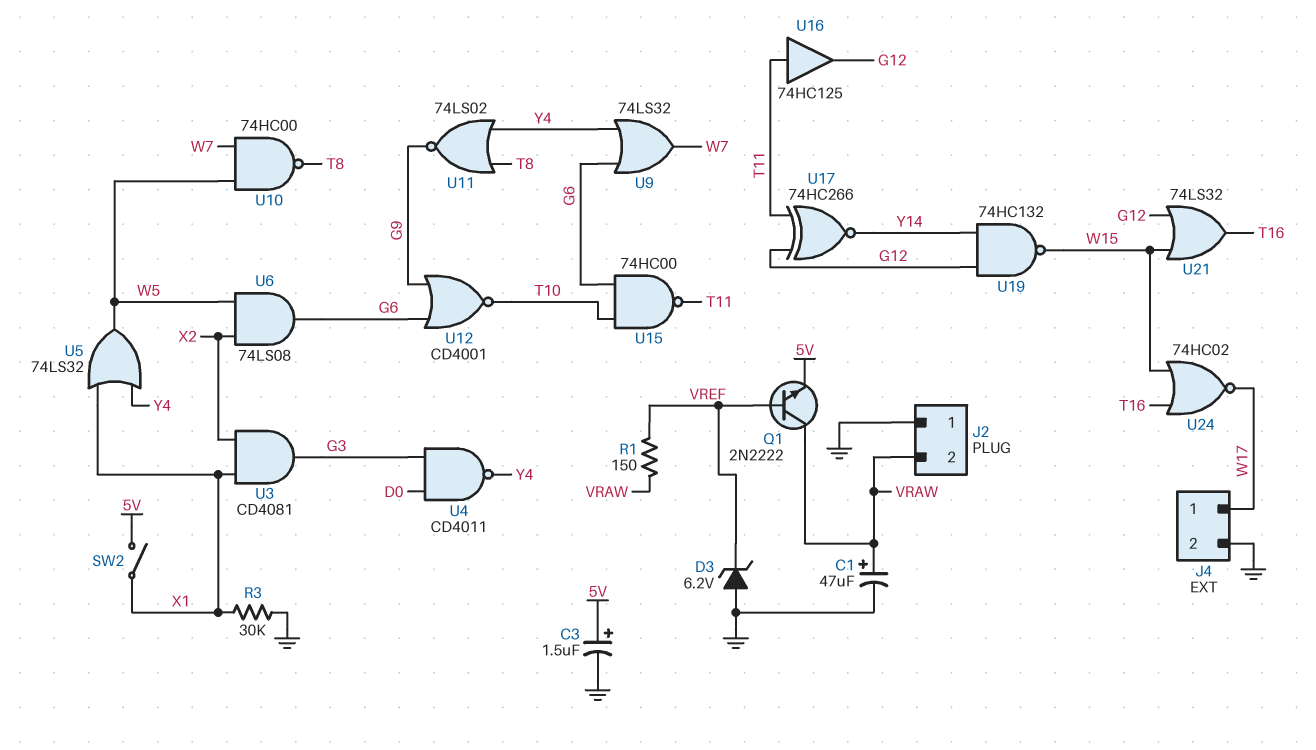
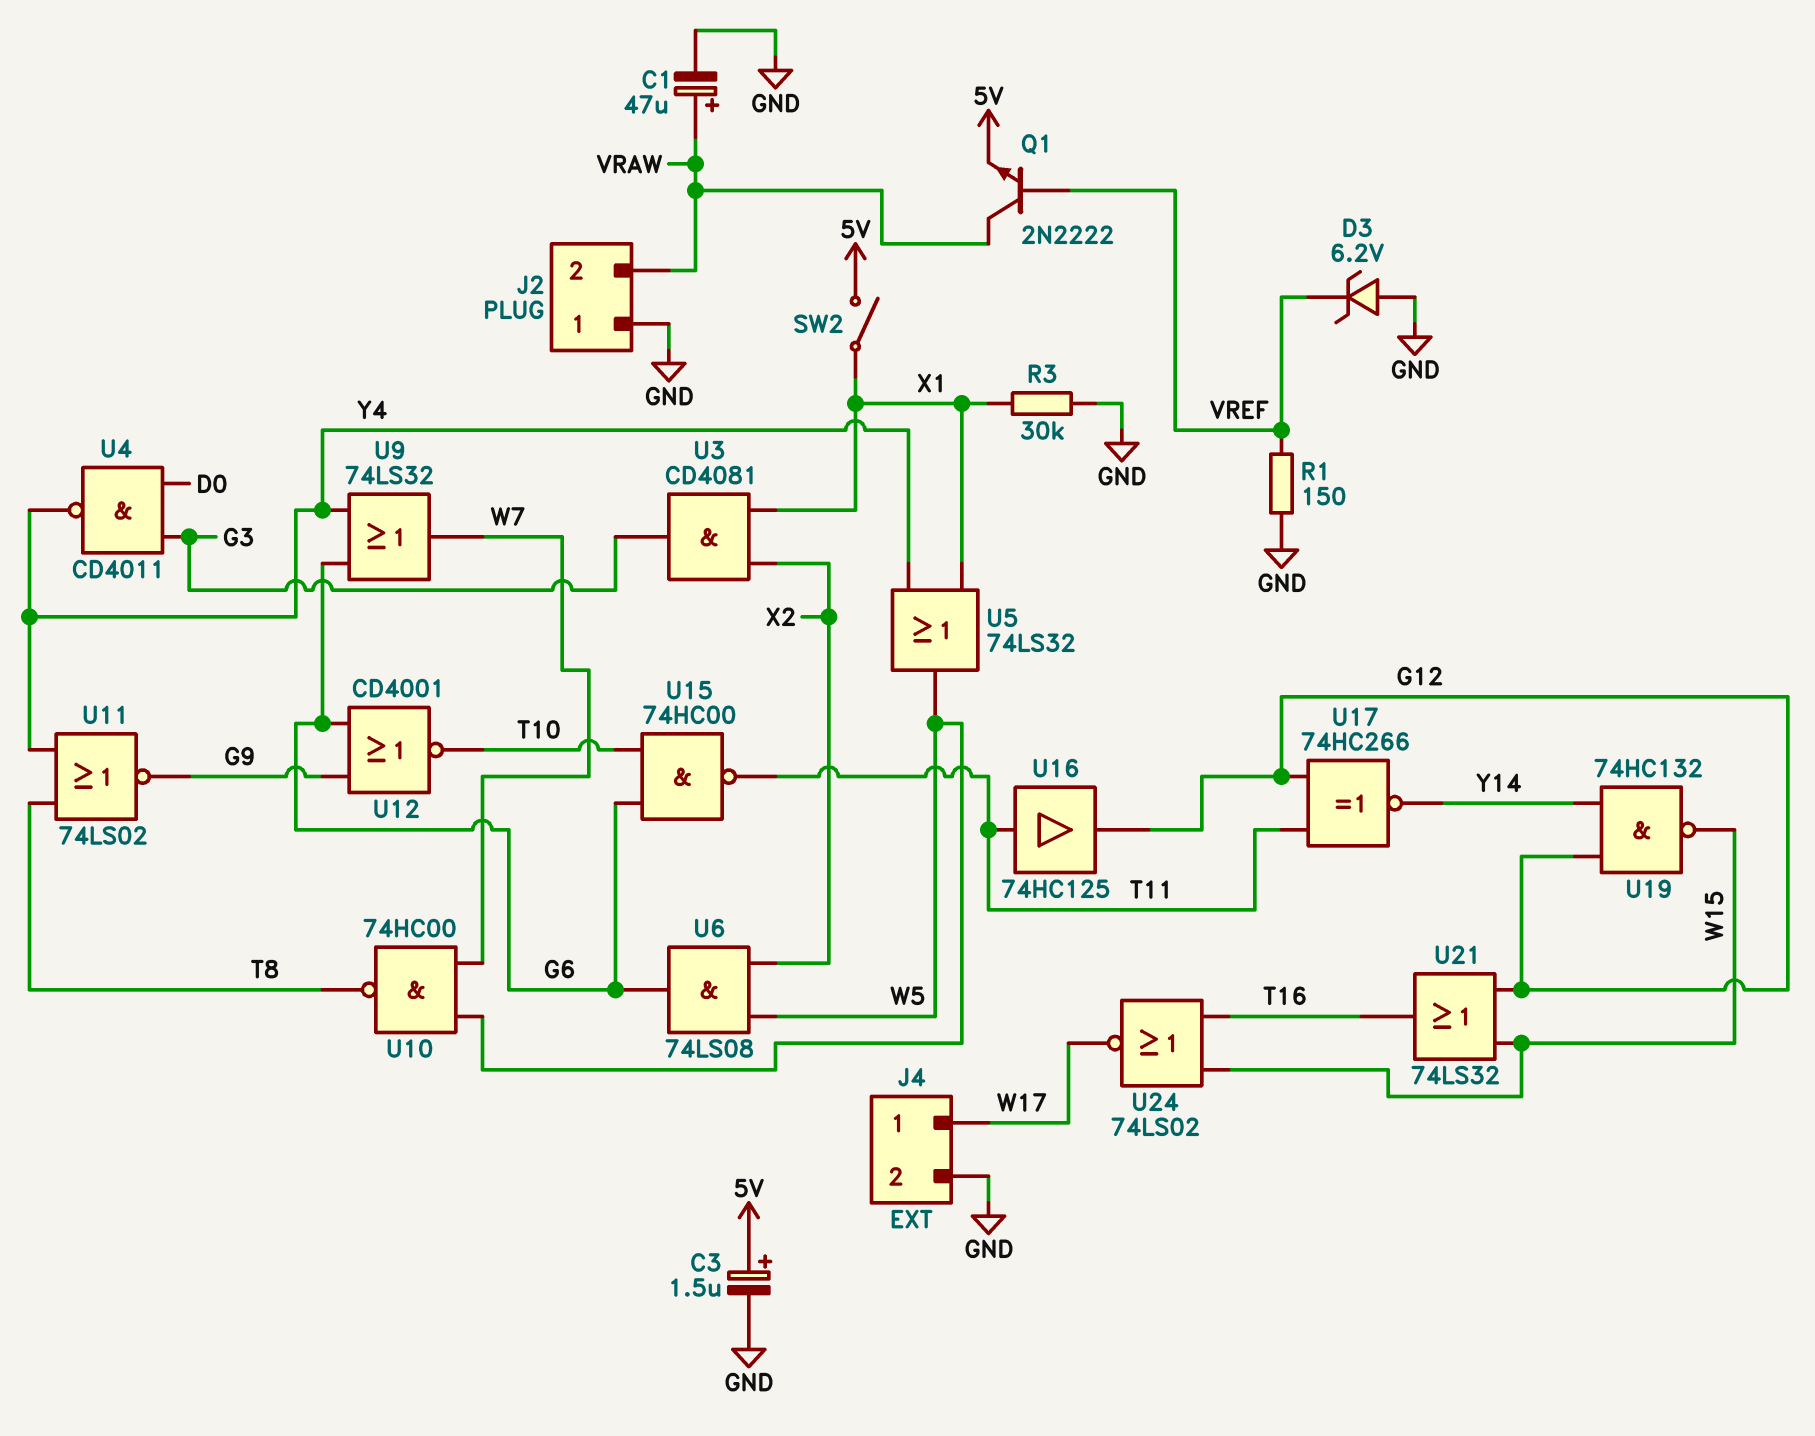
R1: 150 (VRAW, VREF) -> 150 (GND, VREF)
U24: NOR 74HC02 (in T16, in W15, out W17) -> NOR 74LS02 (in T16, in W15, out W17)

